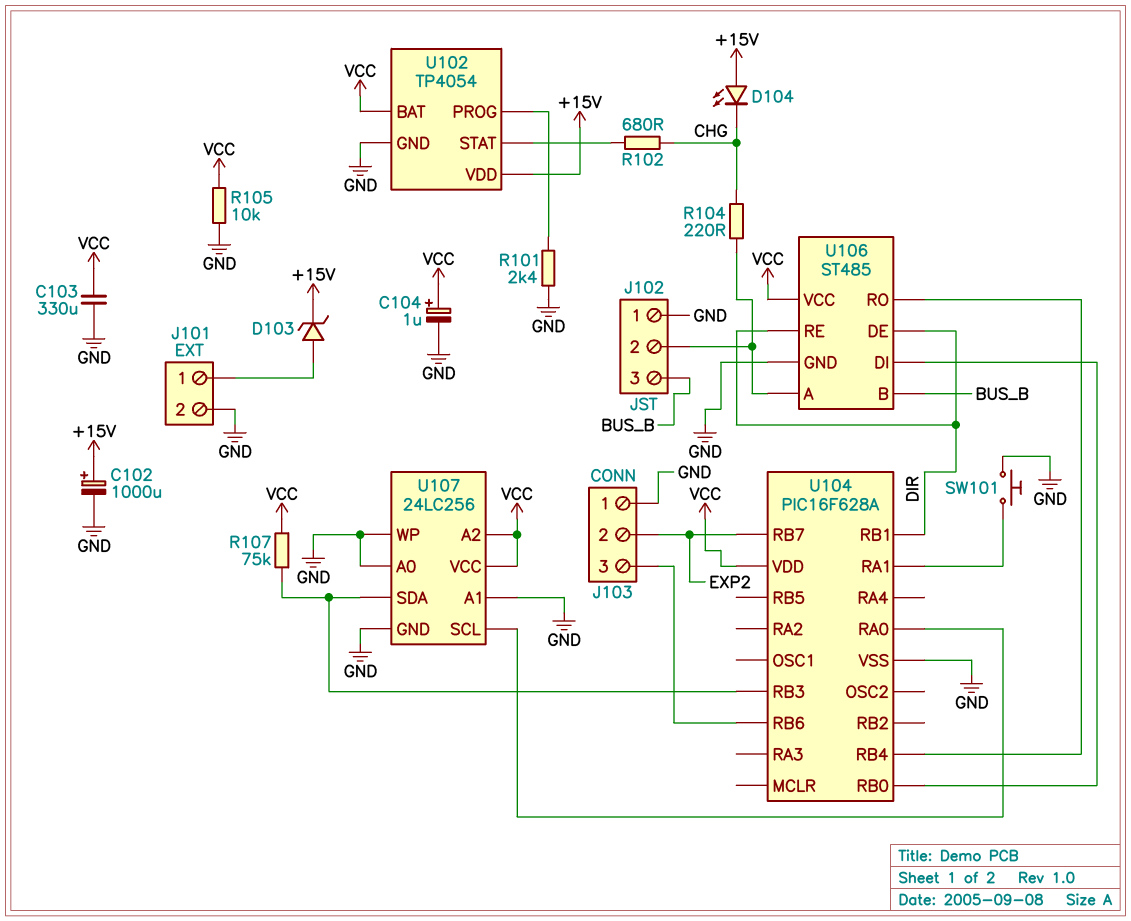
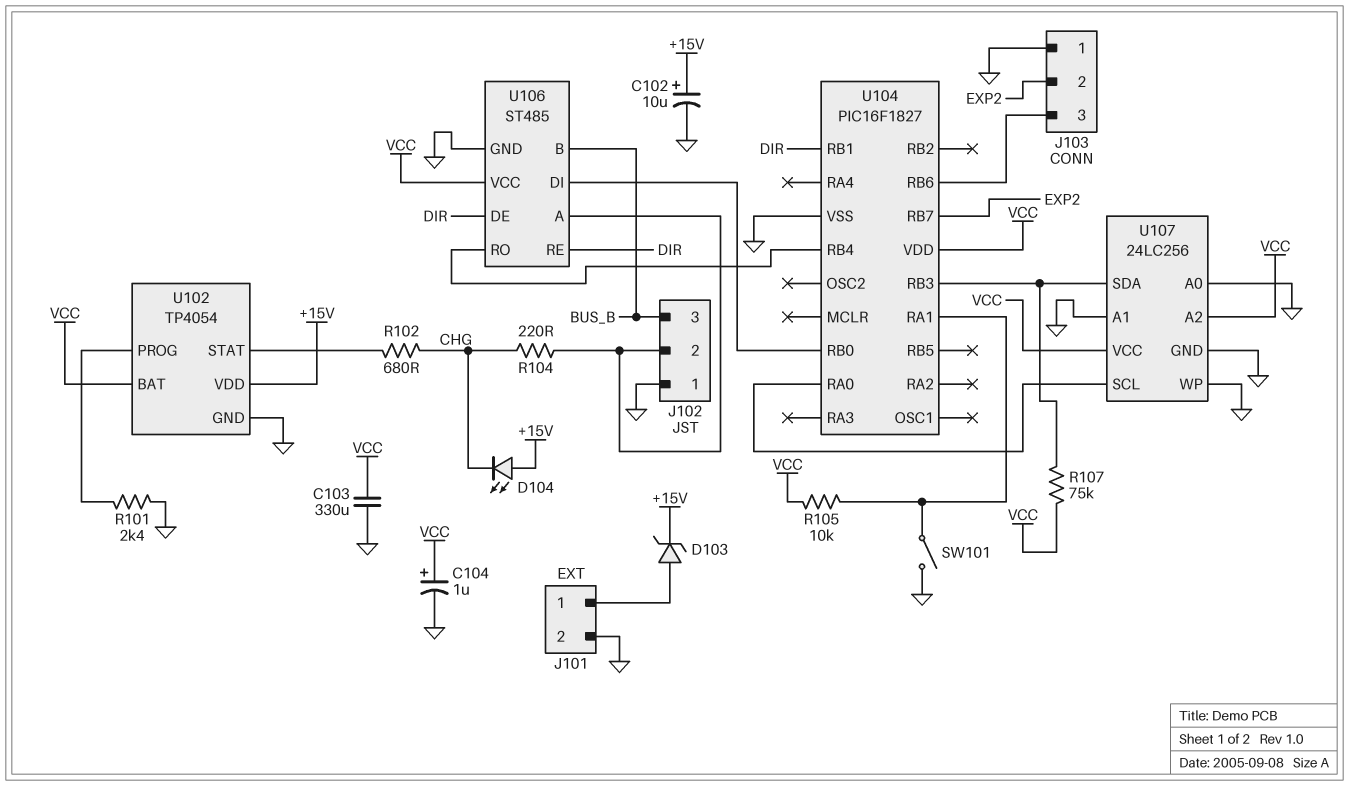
C102: 1000uF (plus +15V, minus GND) -> 10uF (plus +15V, minus GND)
R105: 10k (GND, VCC) -> 10k (U104/RA1, VCC)
SW101: button (GND, U104/RA1) -> switch (GND, U104/RA1)
U104: PIC16F628A -> PIC16F1827

